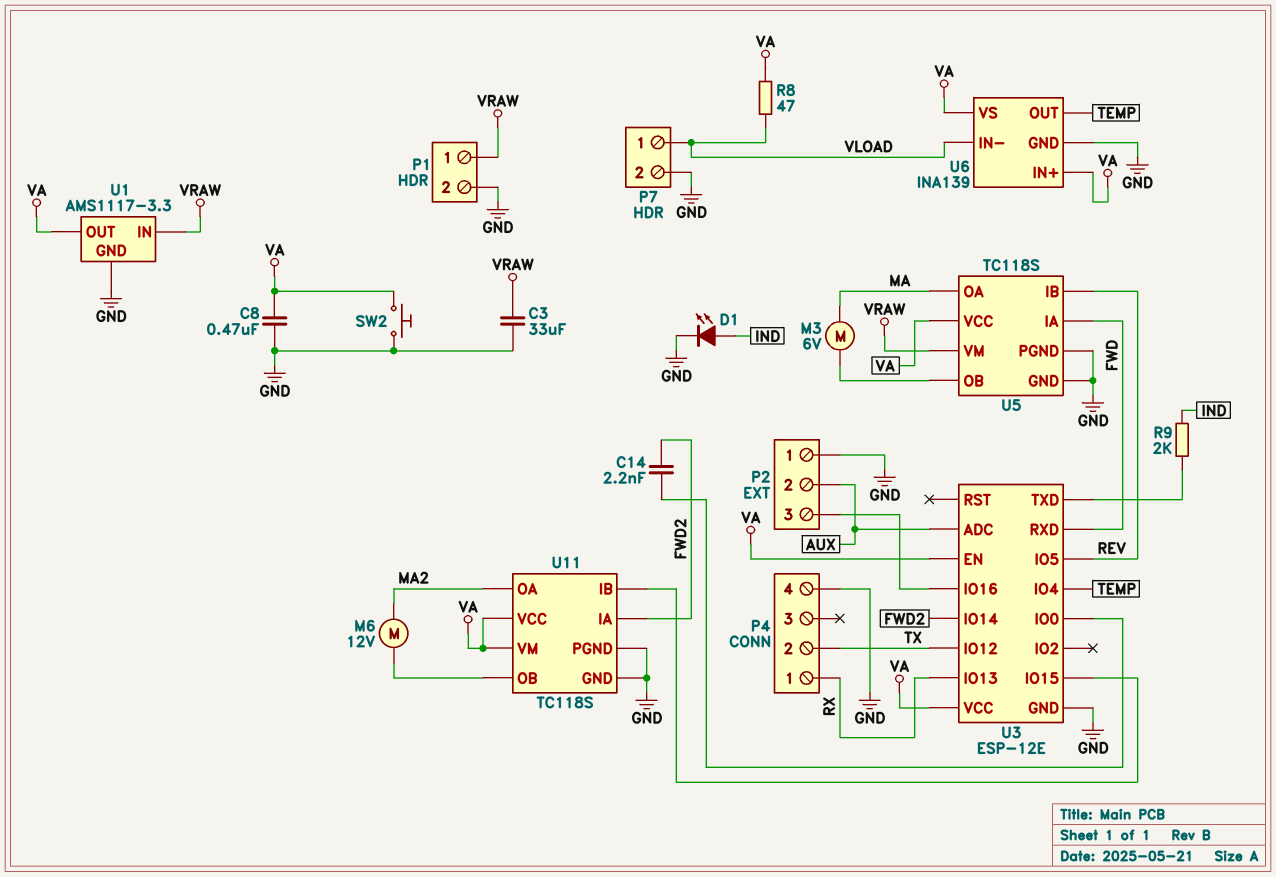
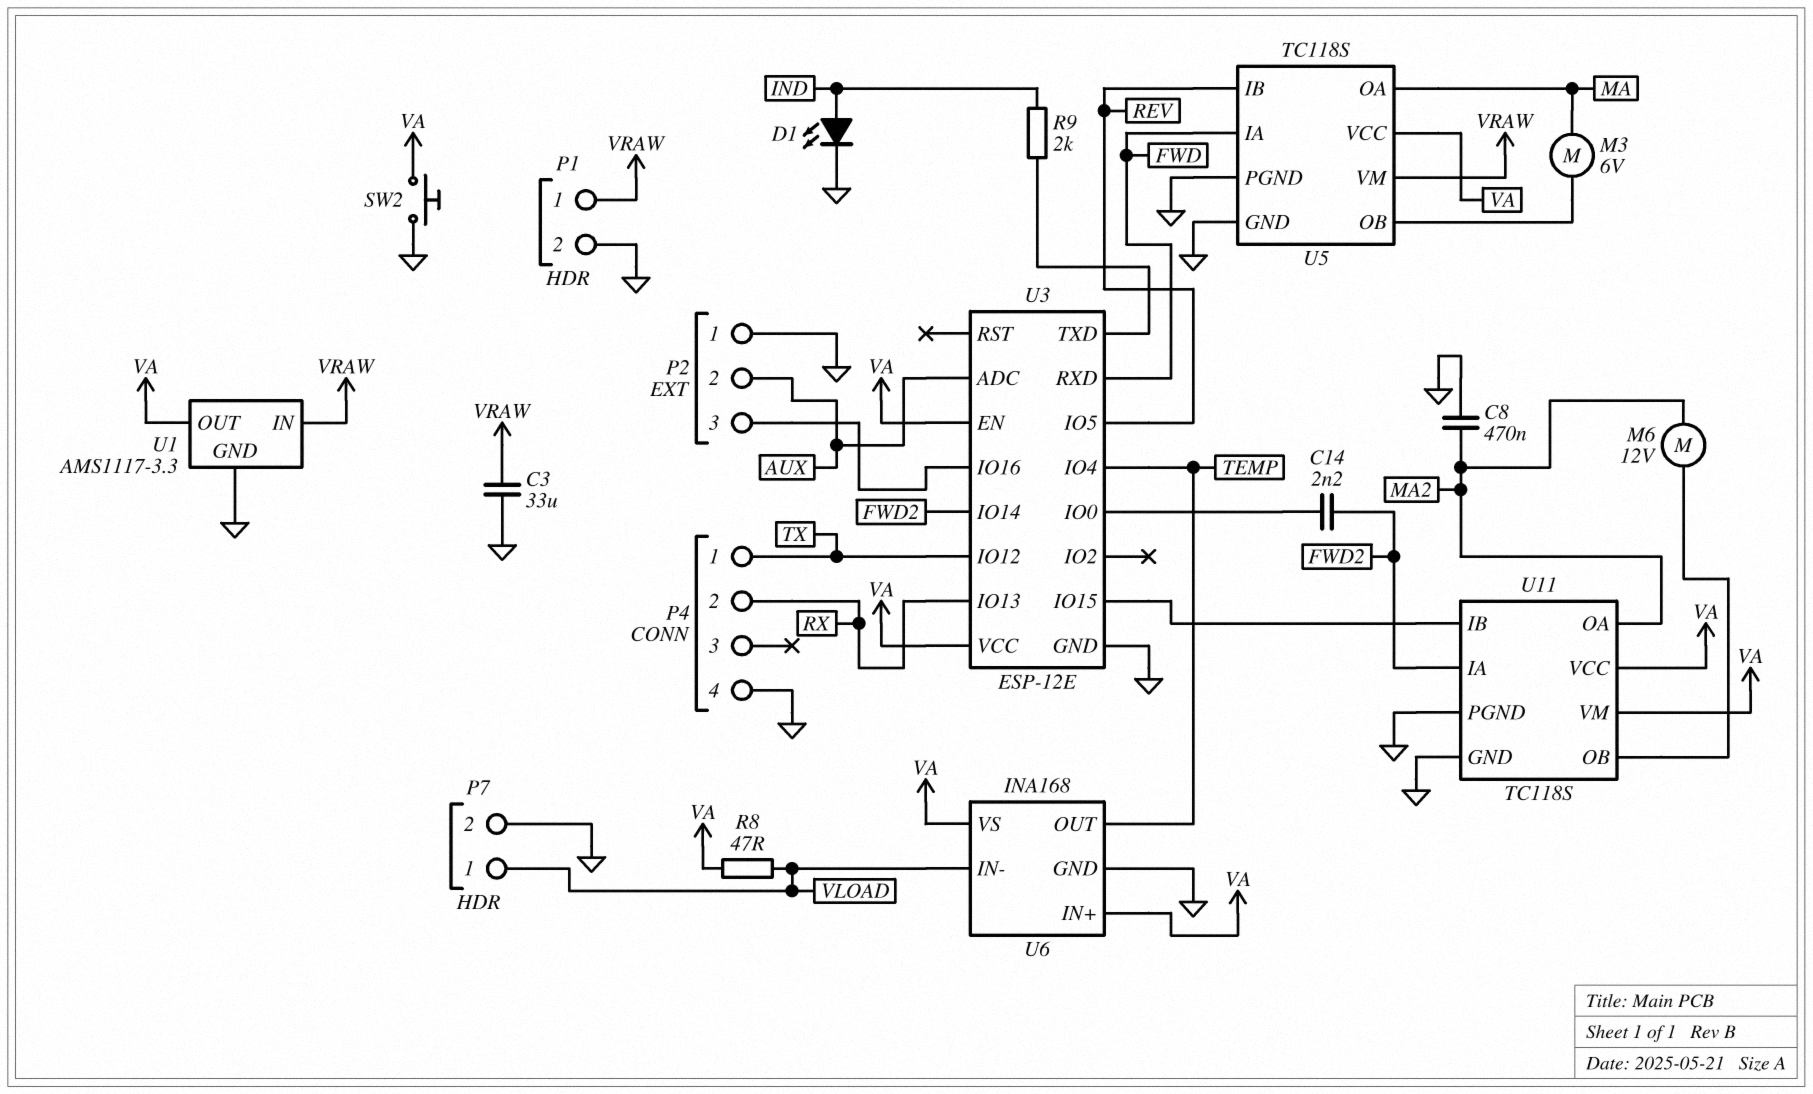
C8: 470nF (GND, VA) -> 470nF (GND, MA2)
P4 pin 1: RX -> TX
P4 pin 2: TX -> RX
U6: INA139 -> INA168

